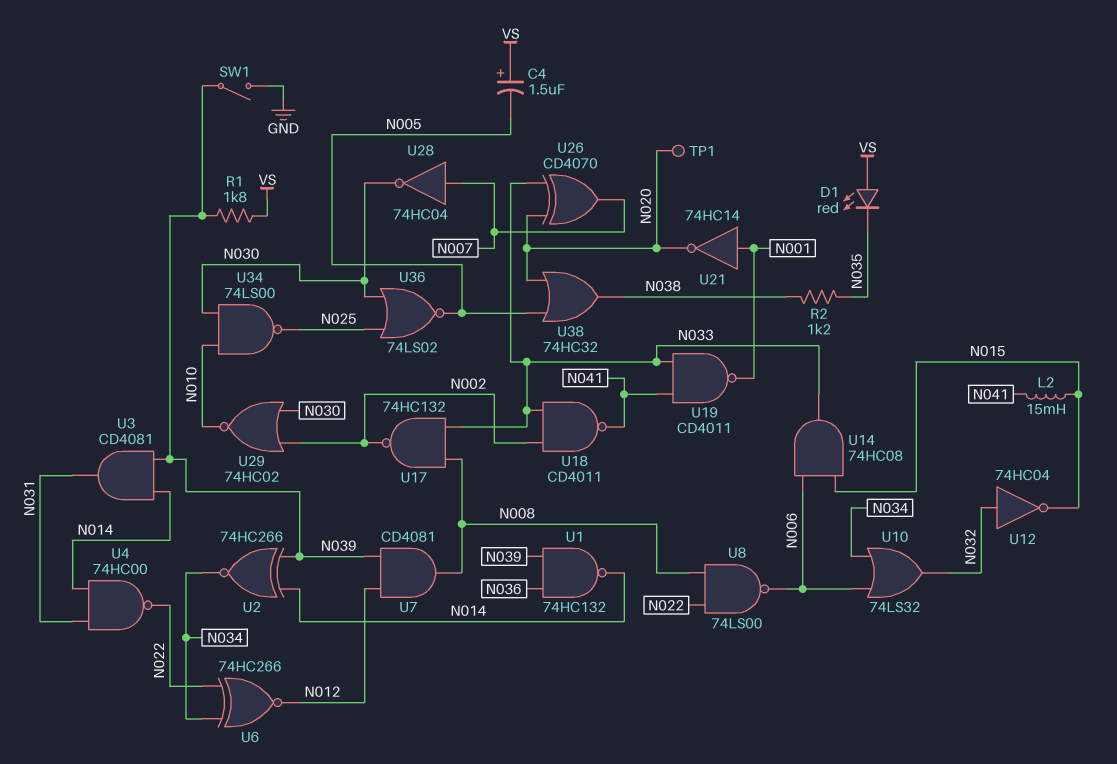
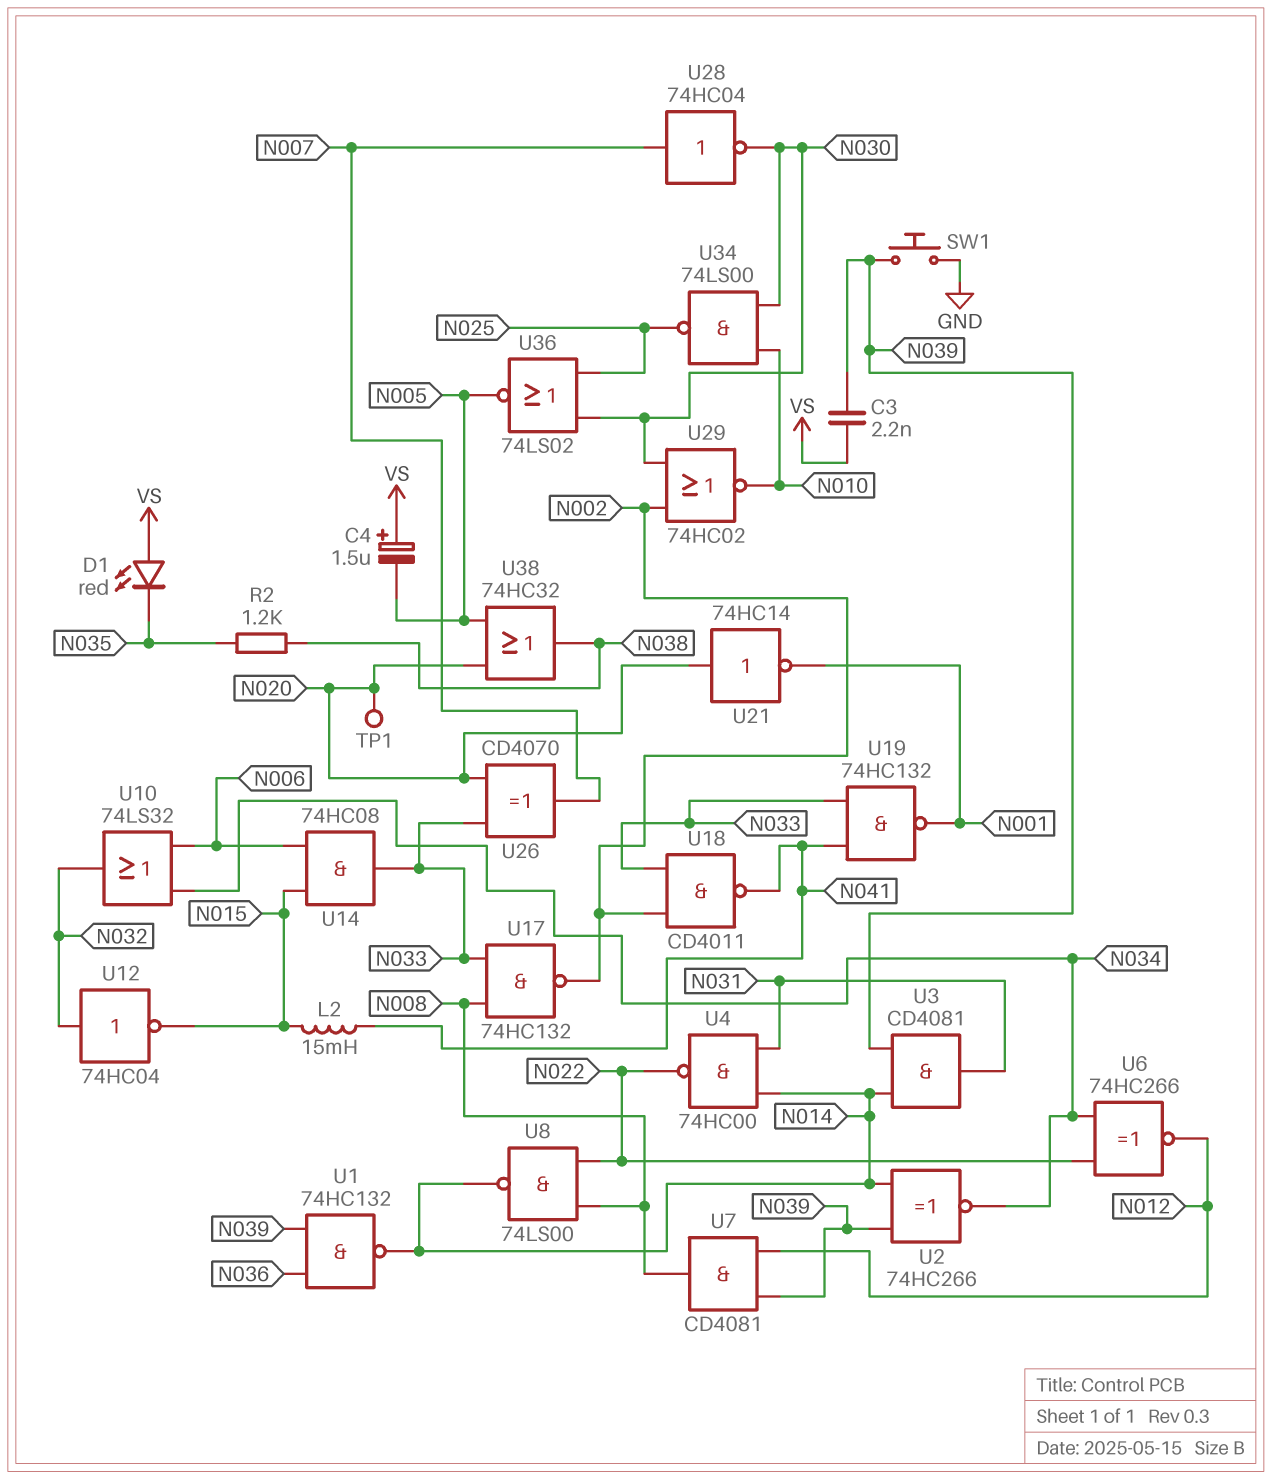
C3: none -> 2.2nF (N039, VS)
R1: 1.8k (N039, VS) -> none
SW1: switch (GND, N039) -> button (GND, N039)
U8: NAND 74LS00 (in N008, in N022, out N006) -> NAND 74LS00 (in N008, in N022, out N014)
U19: NAND CD4011 (in N033, in N041, out N001) -> NAND 74HC132 (in N033, in N041, out N001)
U21: NOT 74HC14 (in N001, out N020) -> NOT 74HC14 (in N020, out N001)

